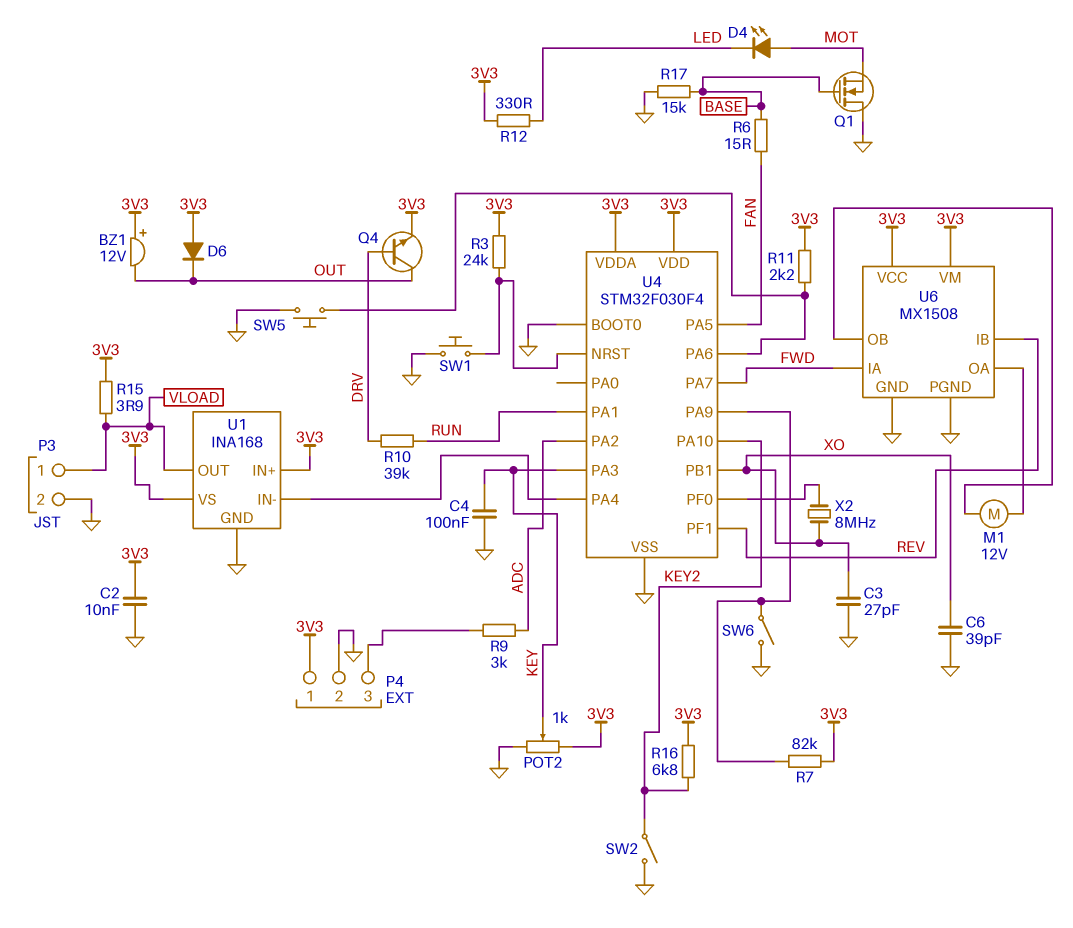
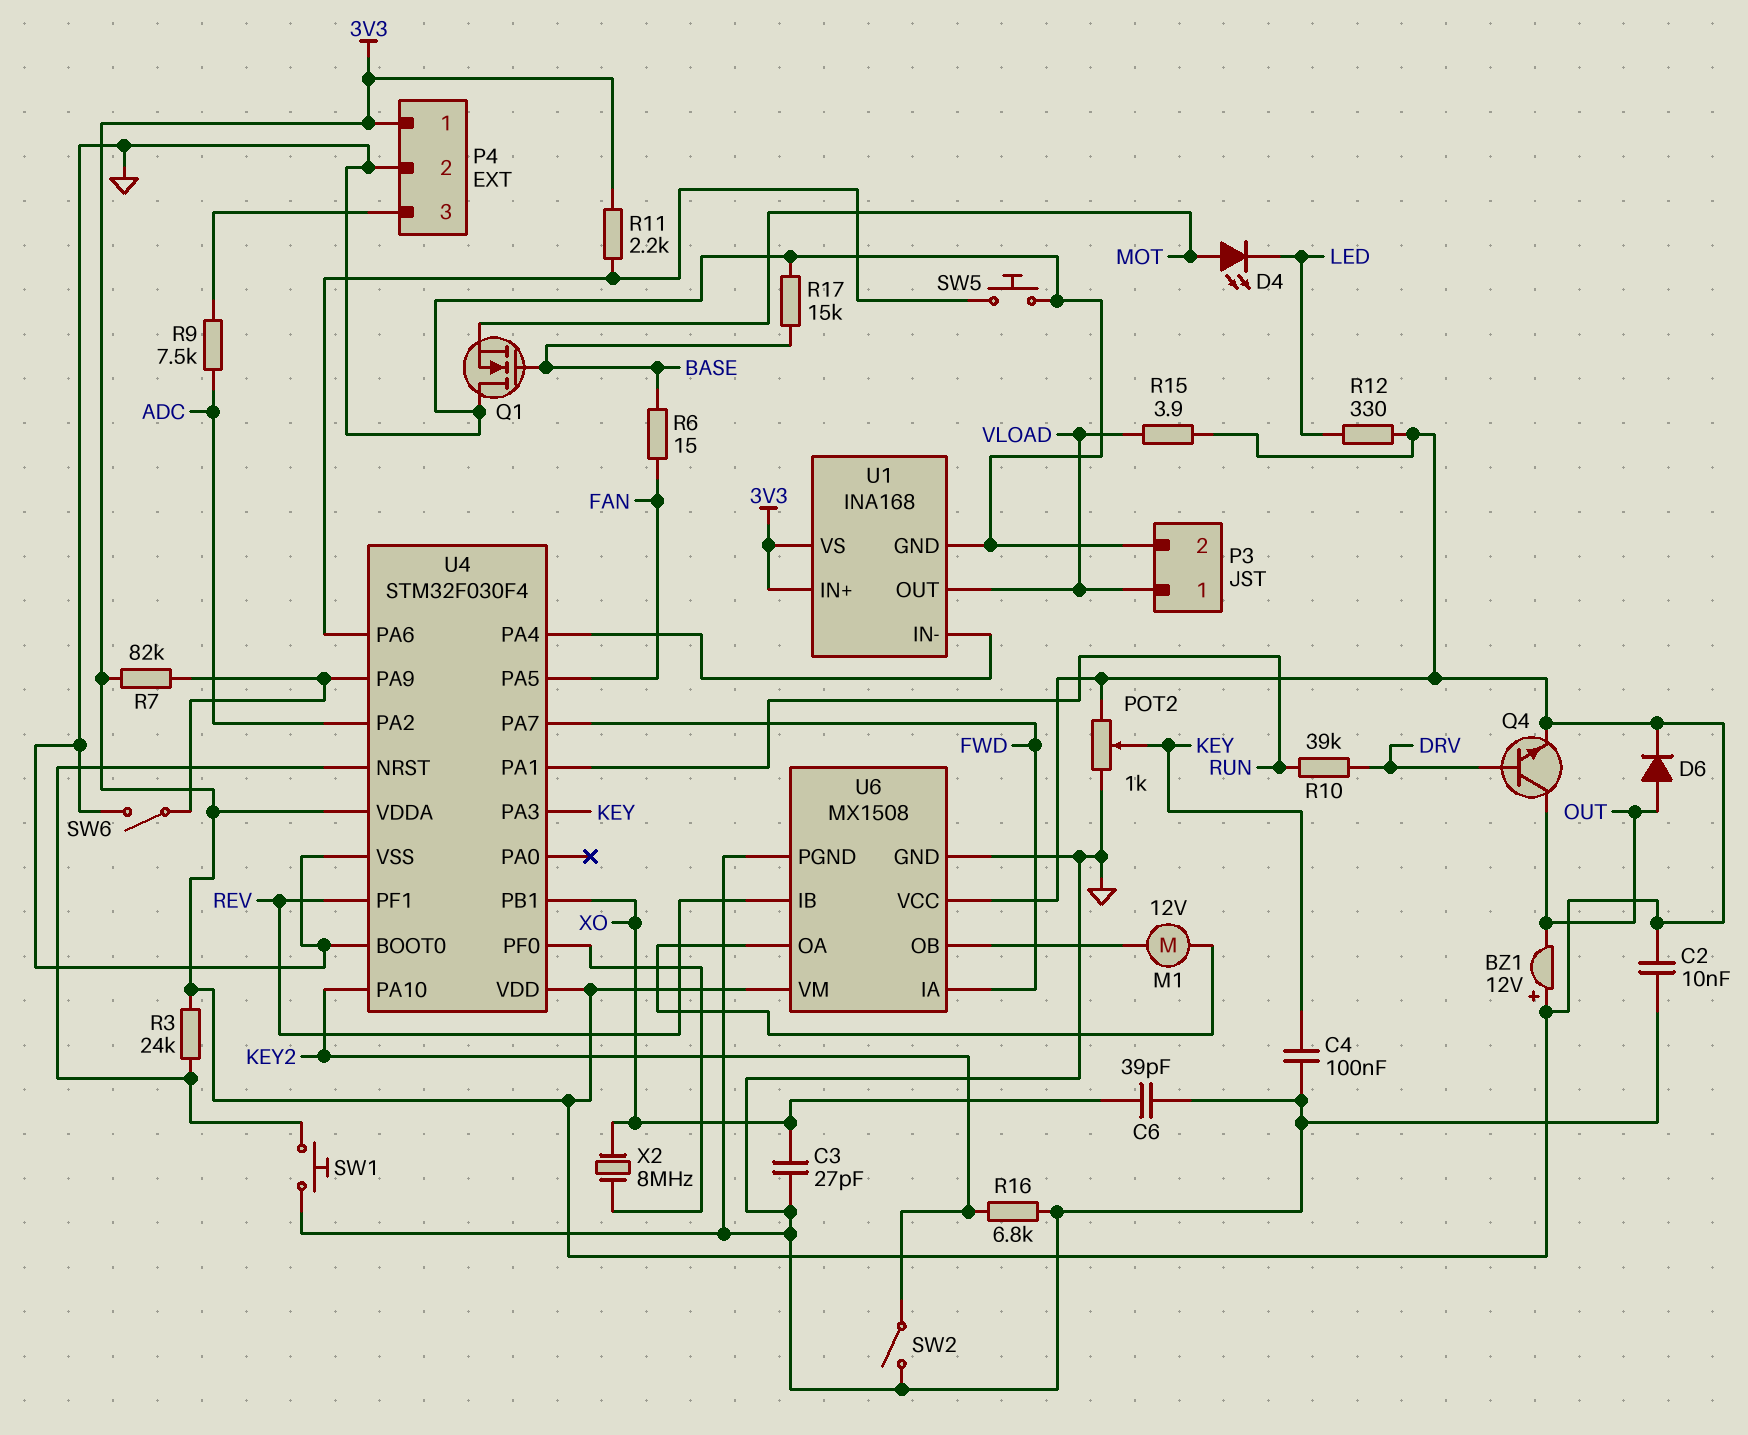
D6: diode (A 3V3, K OUT) -> diode (A OUT, K 3V3)
R9: 3k (ADC, P4/3) -> 7.5k (ADC, P4/3)
R16: 6.8k (3V3, KEY2) -> 6.8k (GND, KEY2)

